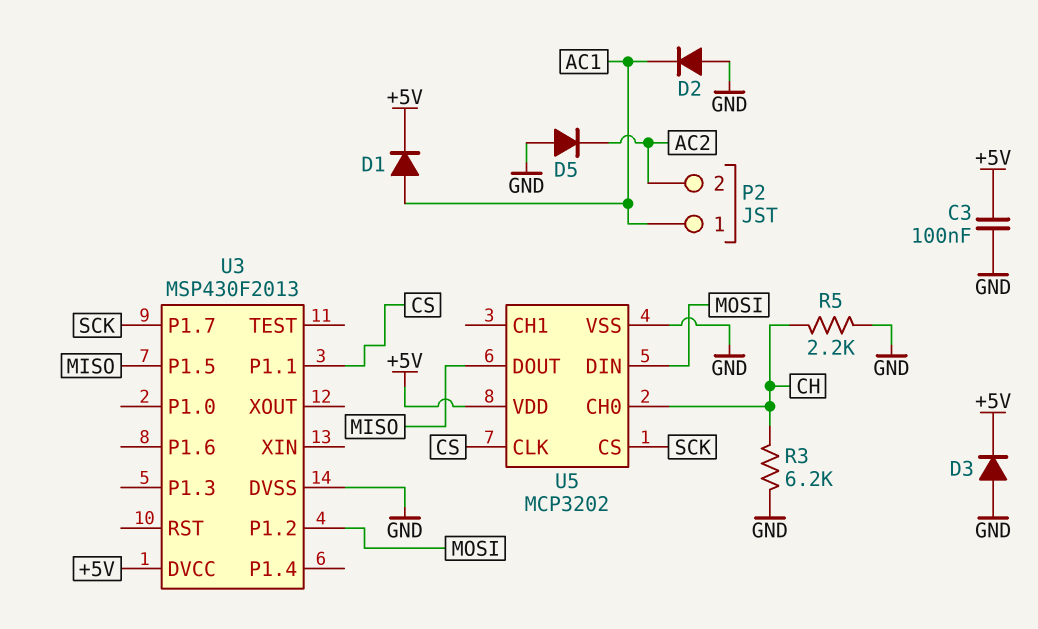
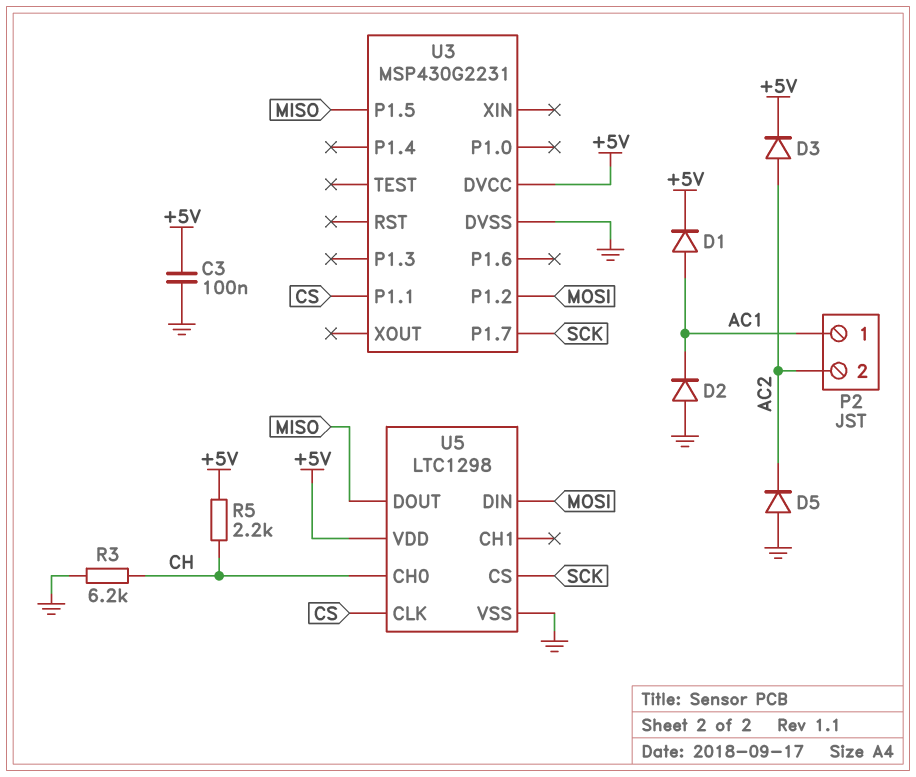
D3: diode (A GND, K +5V) -> diode (A AC2, K +5V)
R5: 2.2k (CH, GND) -> 2.2k (+5V, CH)
U3: MSP430F2013 -> MSP430G2231
U5: MCP3202 -> LTC1298

